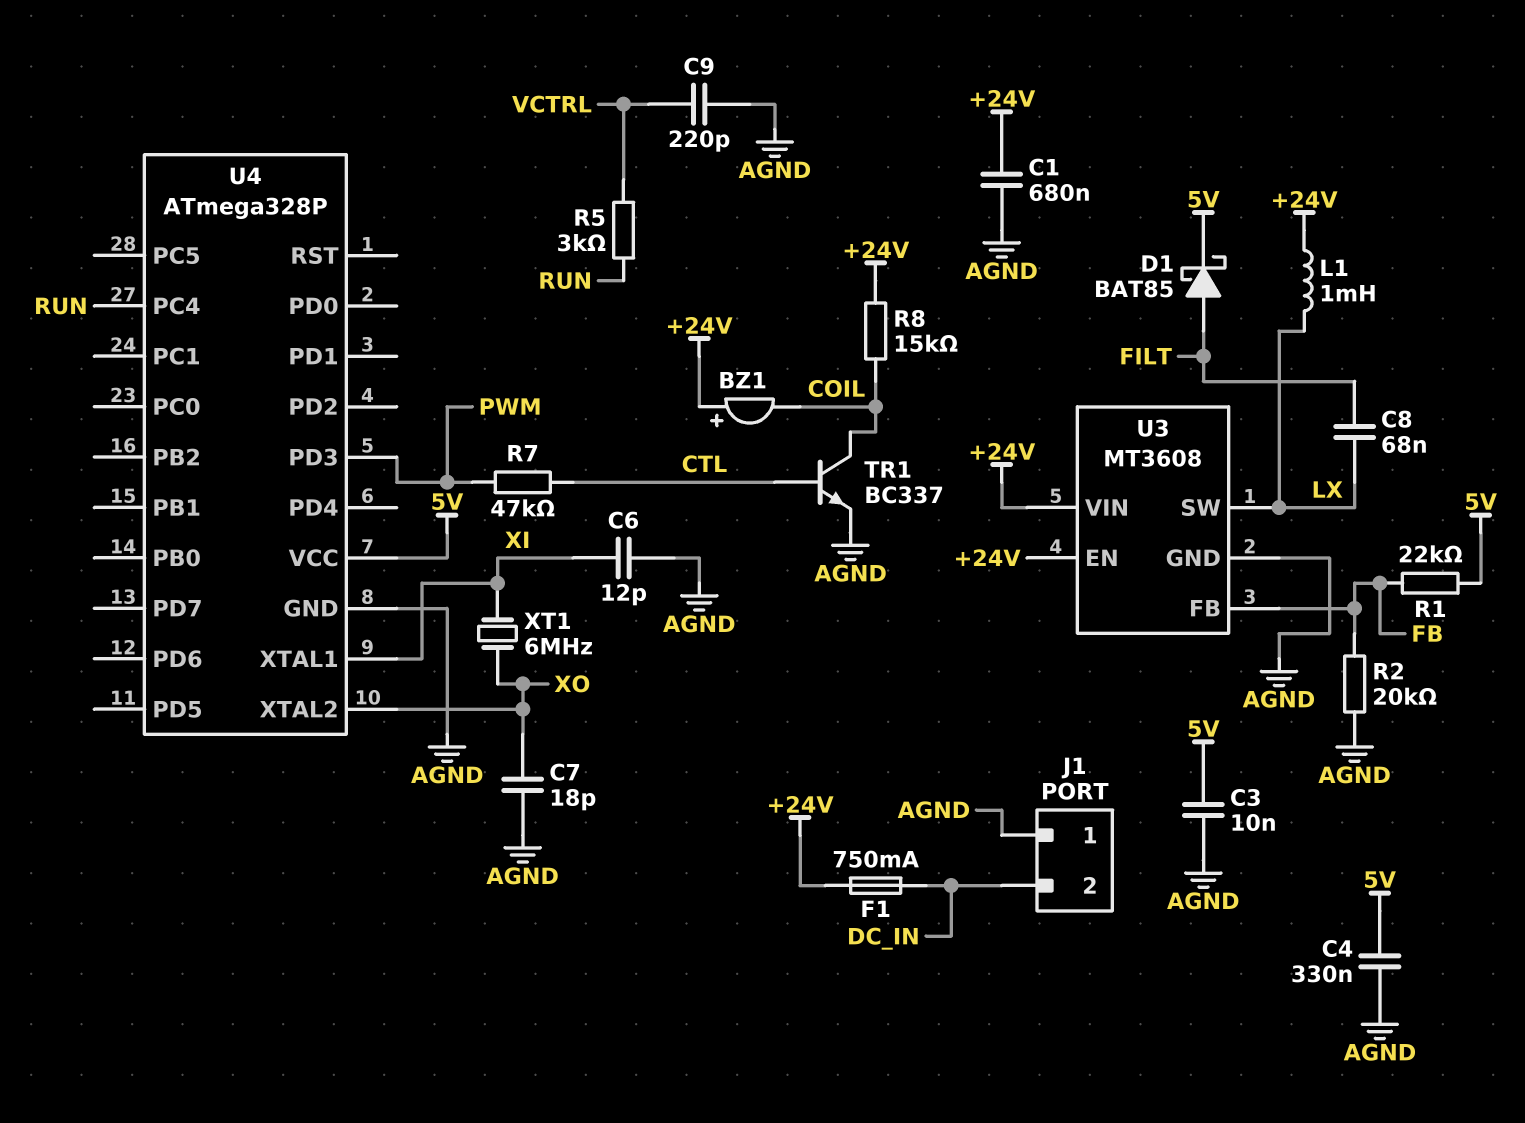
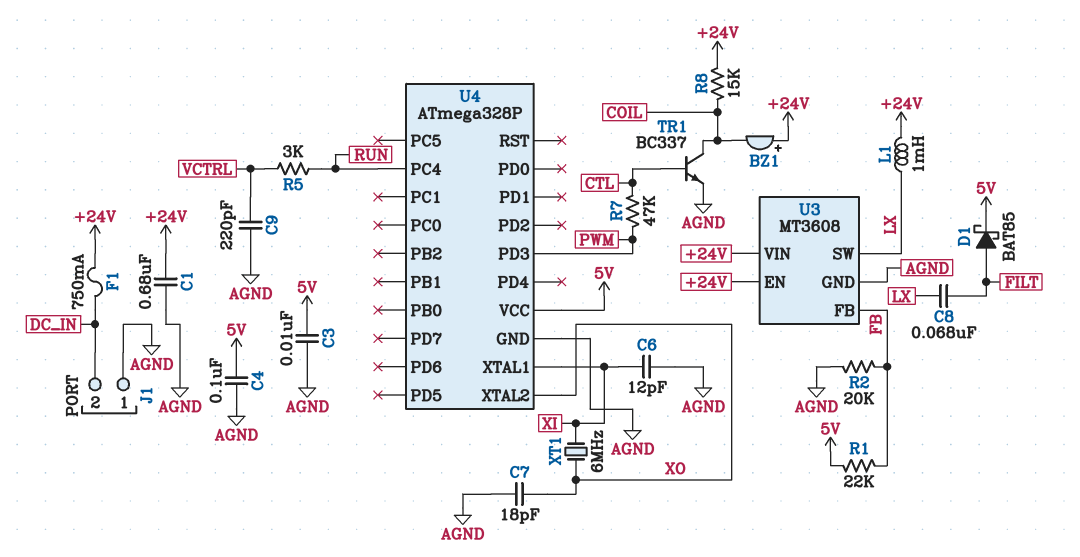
C4: 330nF (5V, AGND) -> 100nF (5V, AGND)

